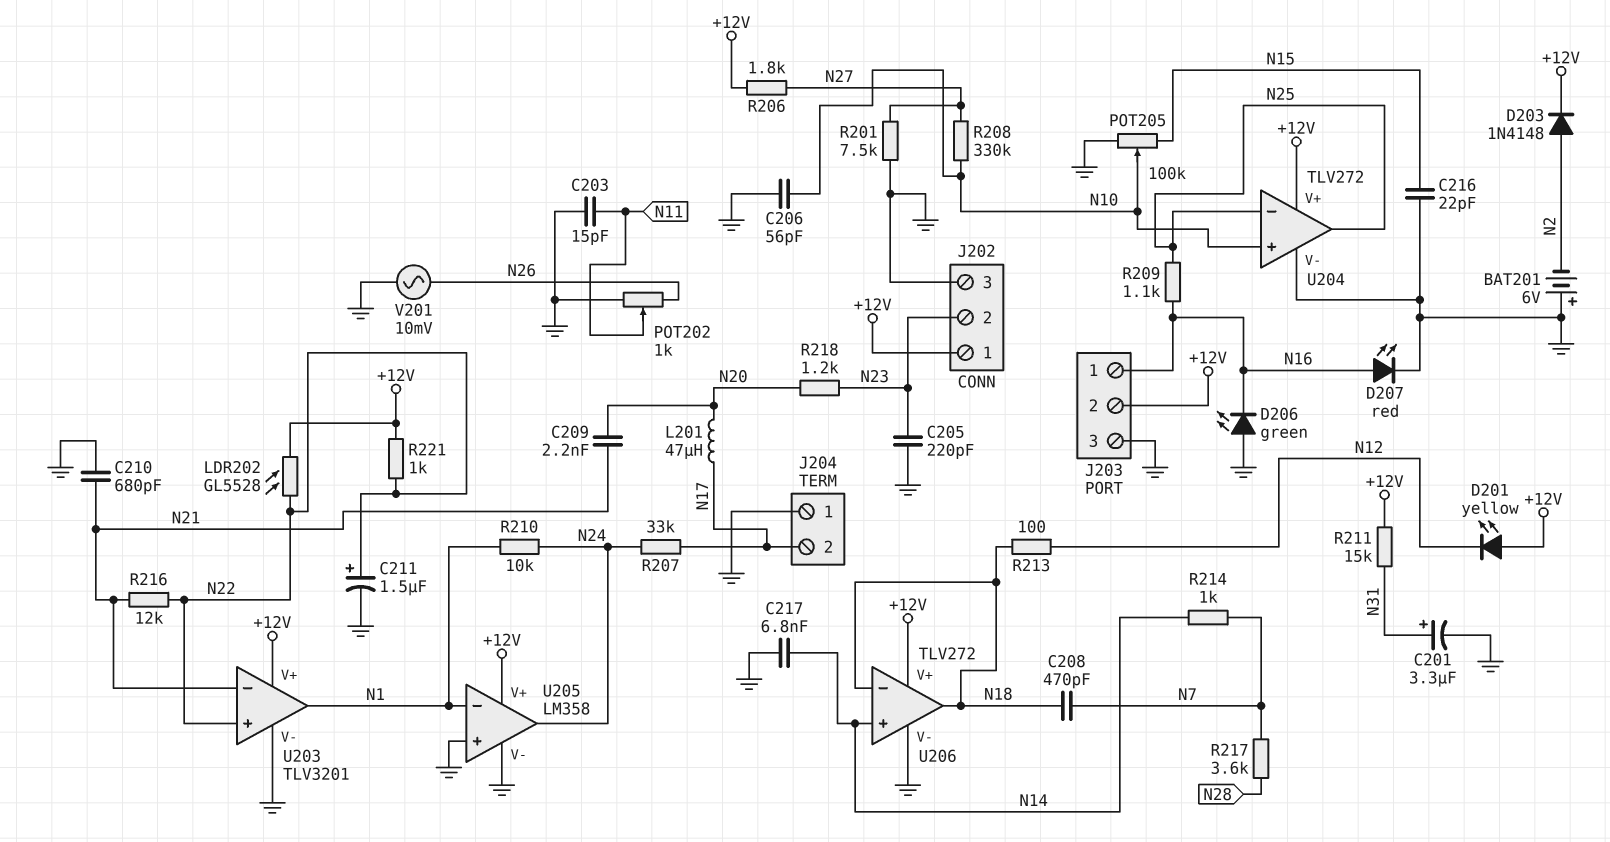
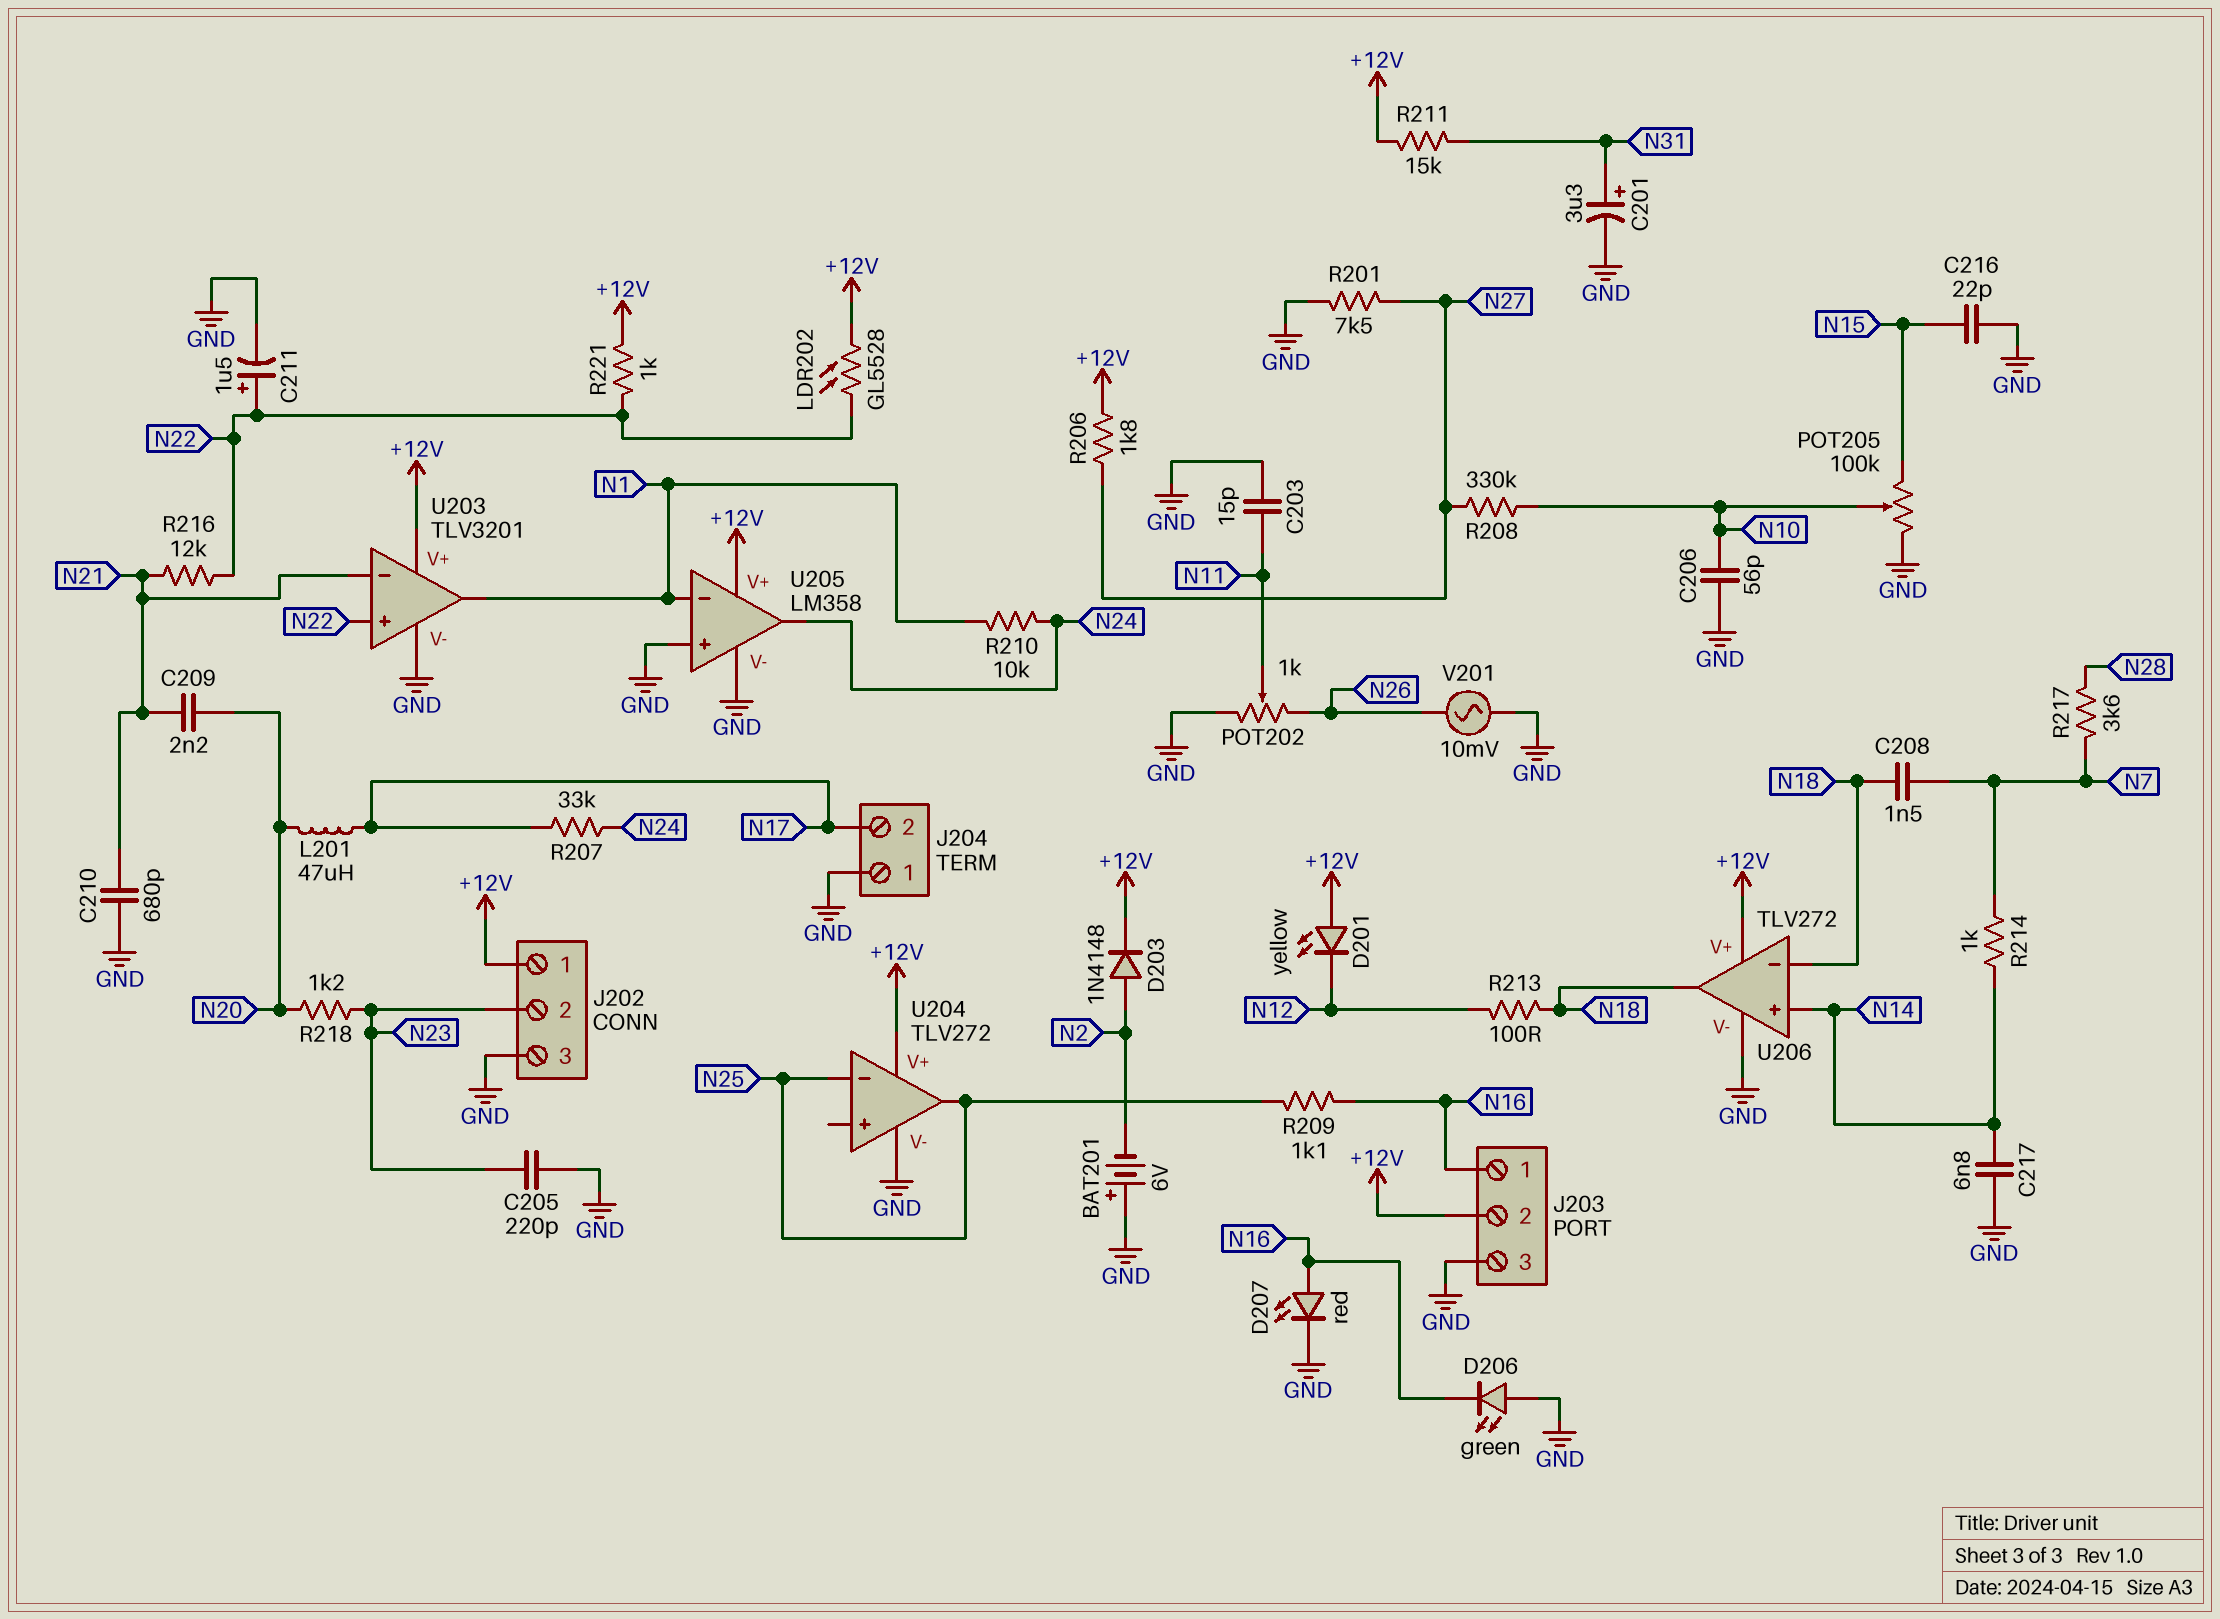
C208: 470pF (N7, N18) -> 1.5nF (N7, N18)
U204 pin in+: N10 -> none

